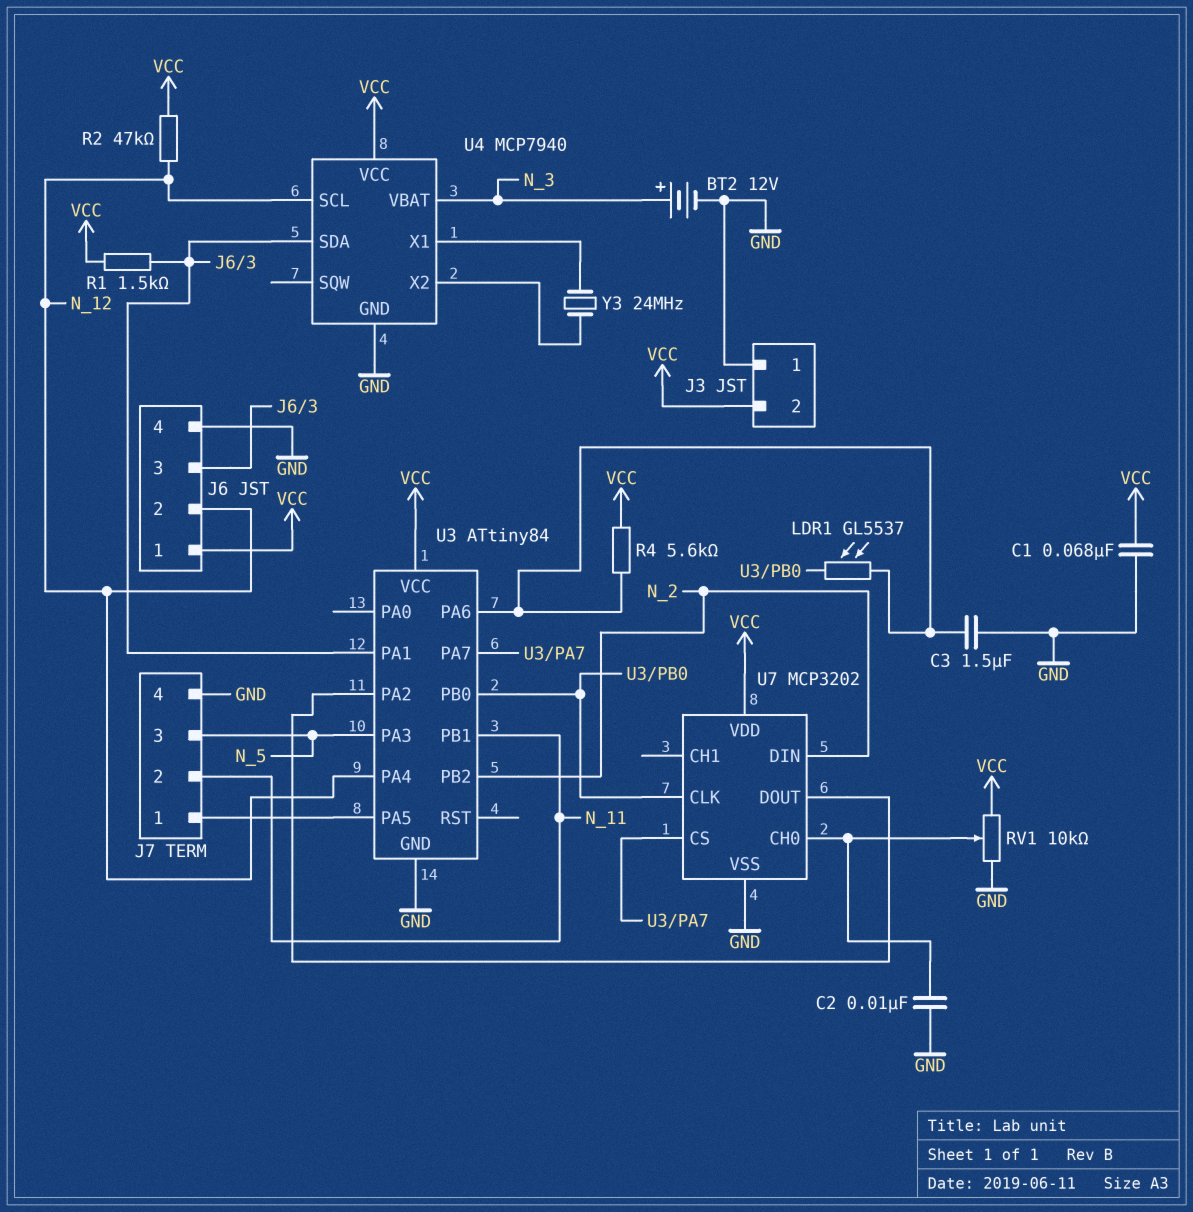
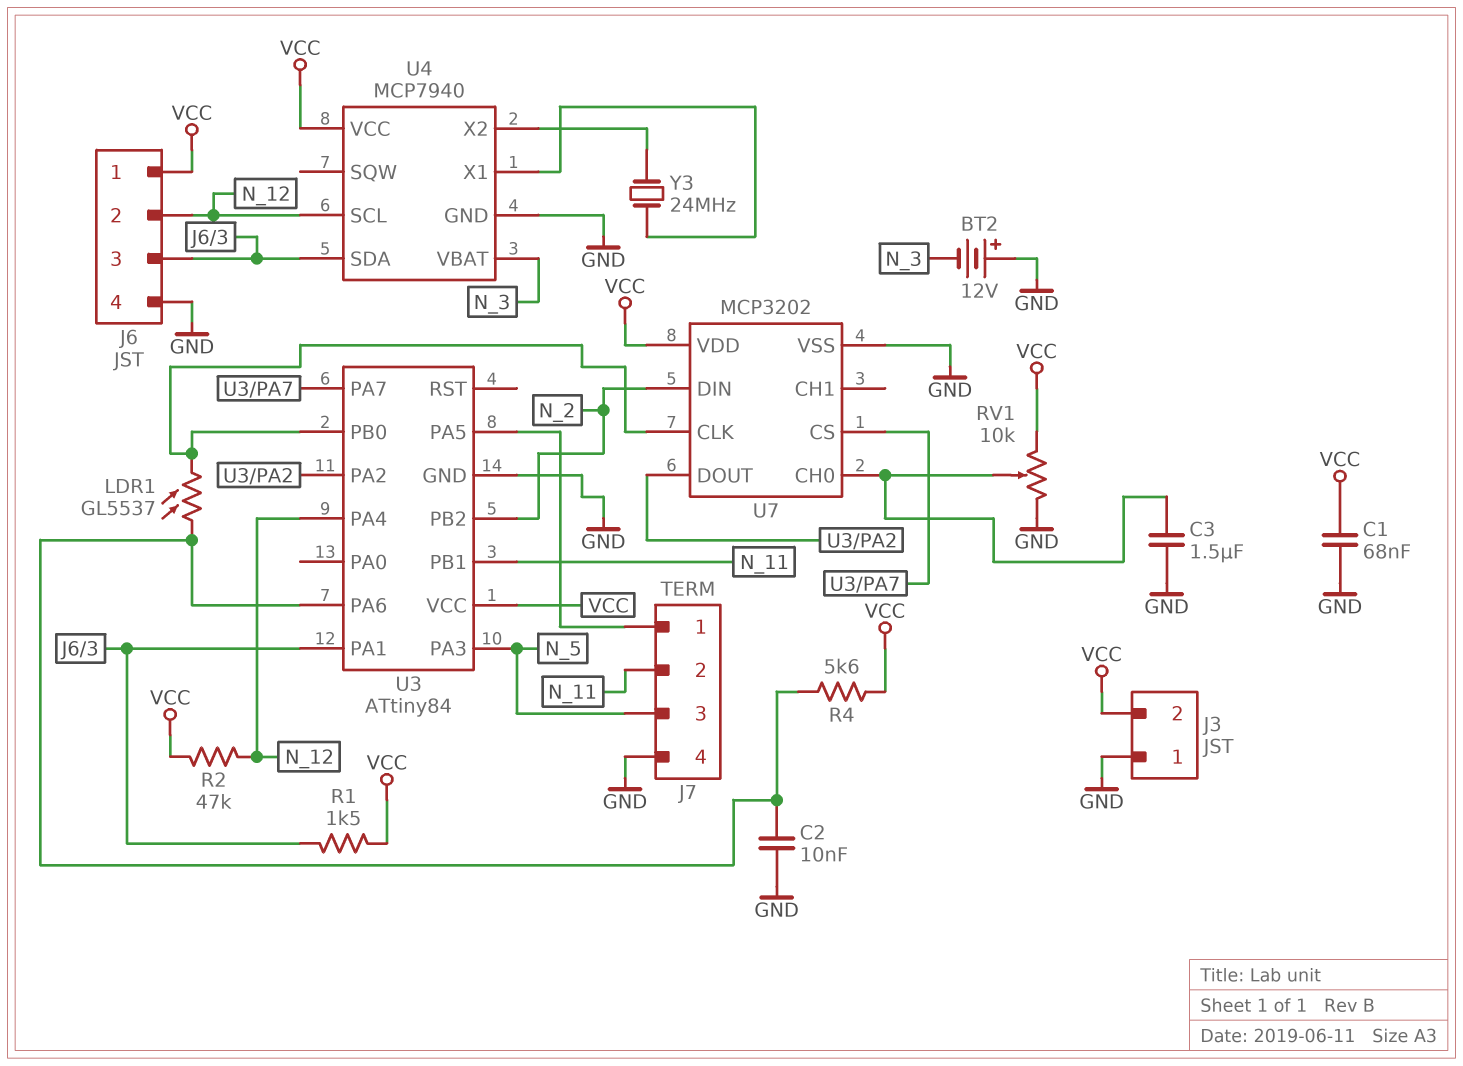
BT2: 12V (plus N_3, minus GND) -> 12V (plus GND, minus N_3)
C2: 10nF (GND, U7/CH0) -> 10nF (GND, U3/PA6)
C3: 1.5uF (GND, U3/PA6) -> 1.5uF (GND, U7/CH0)

